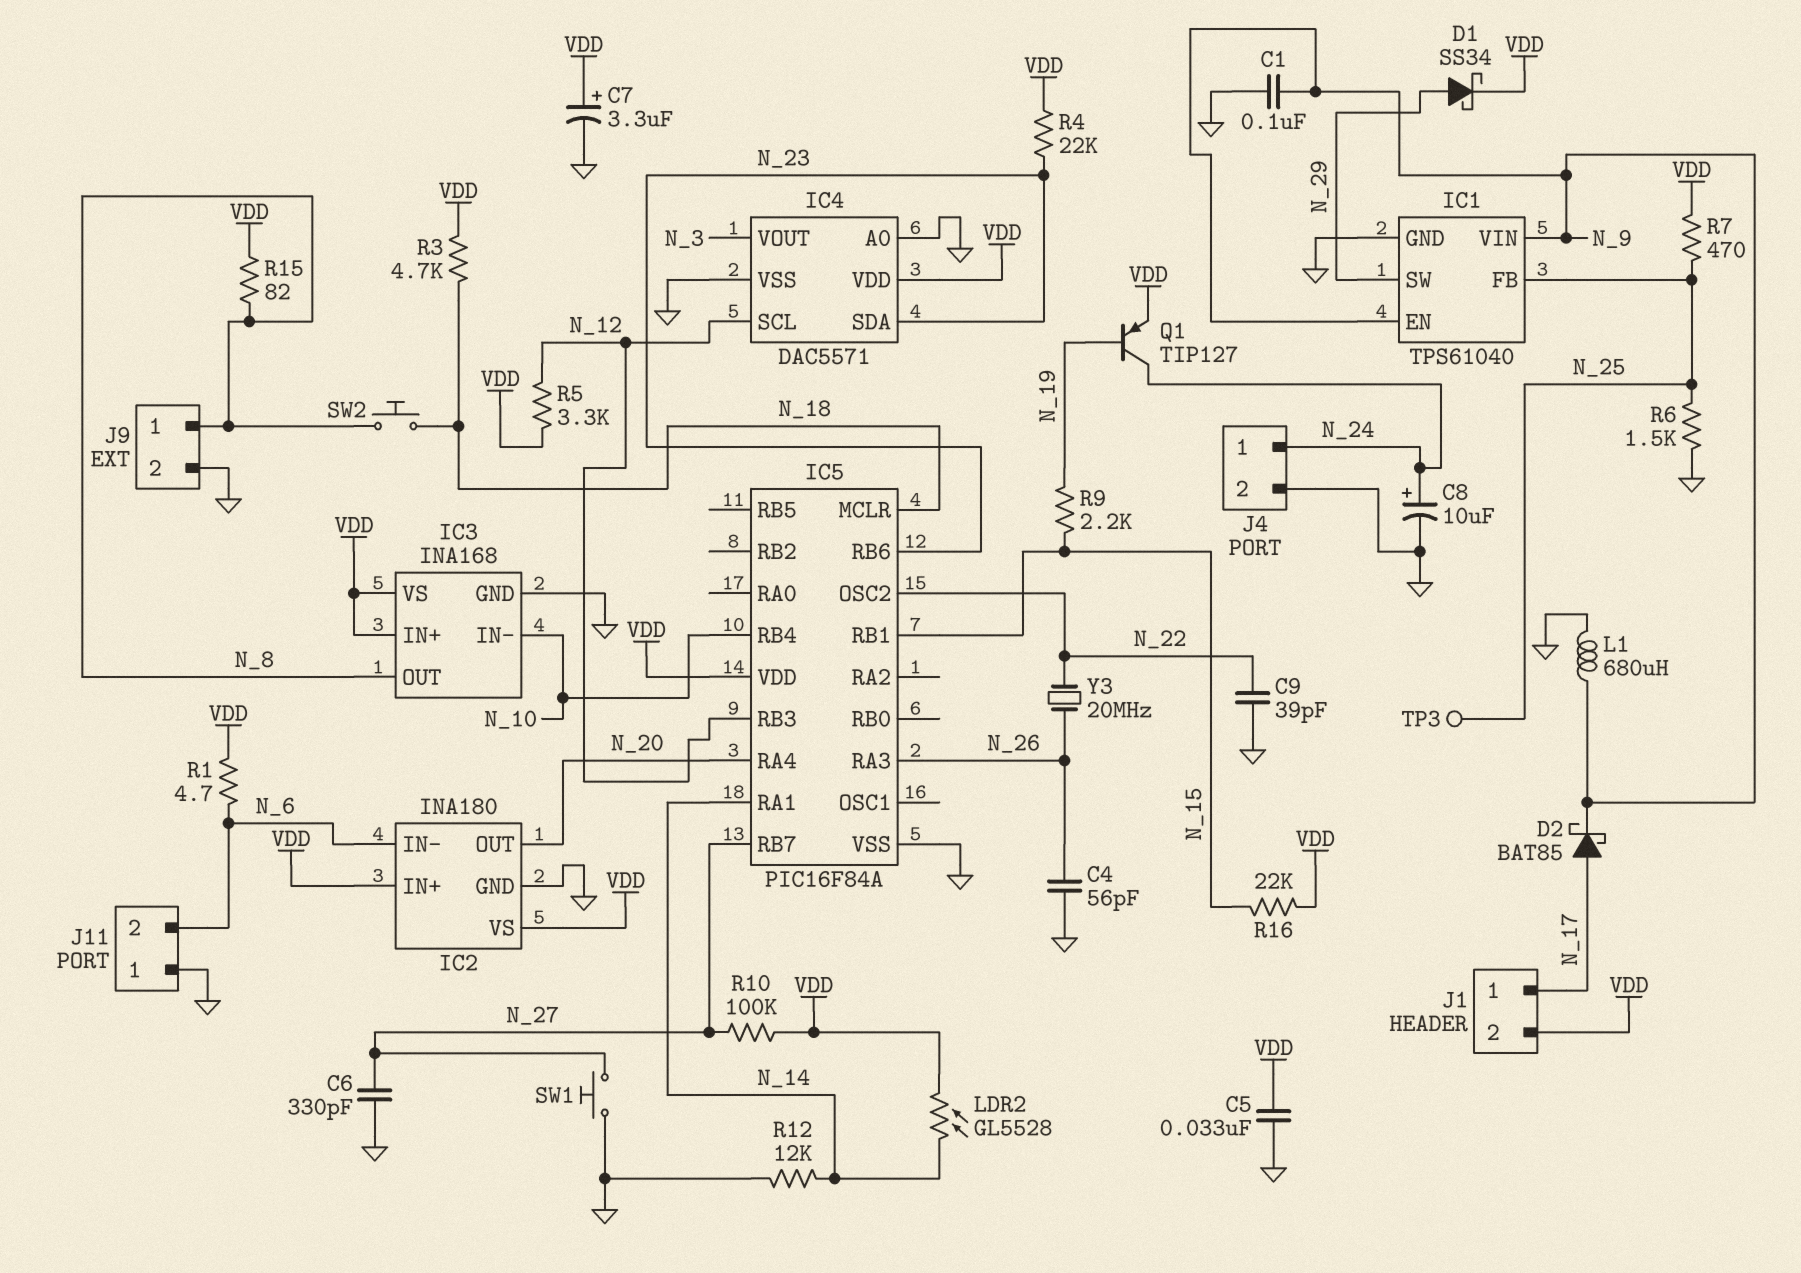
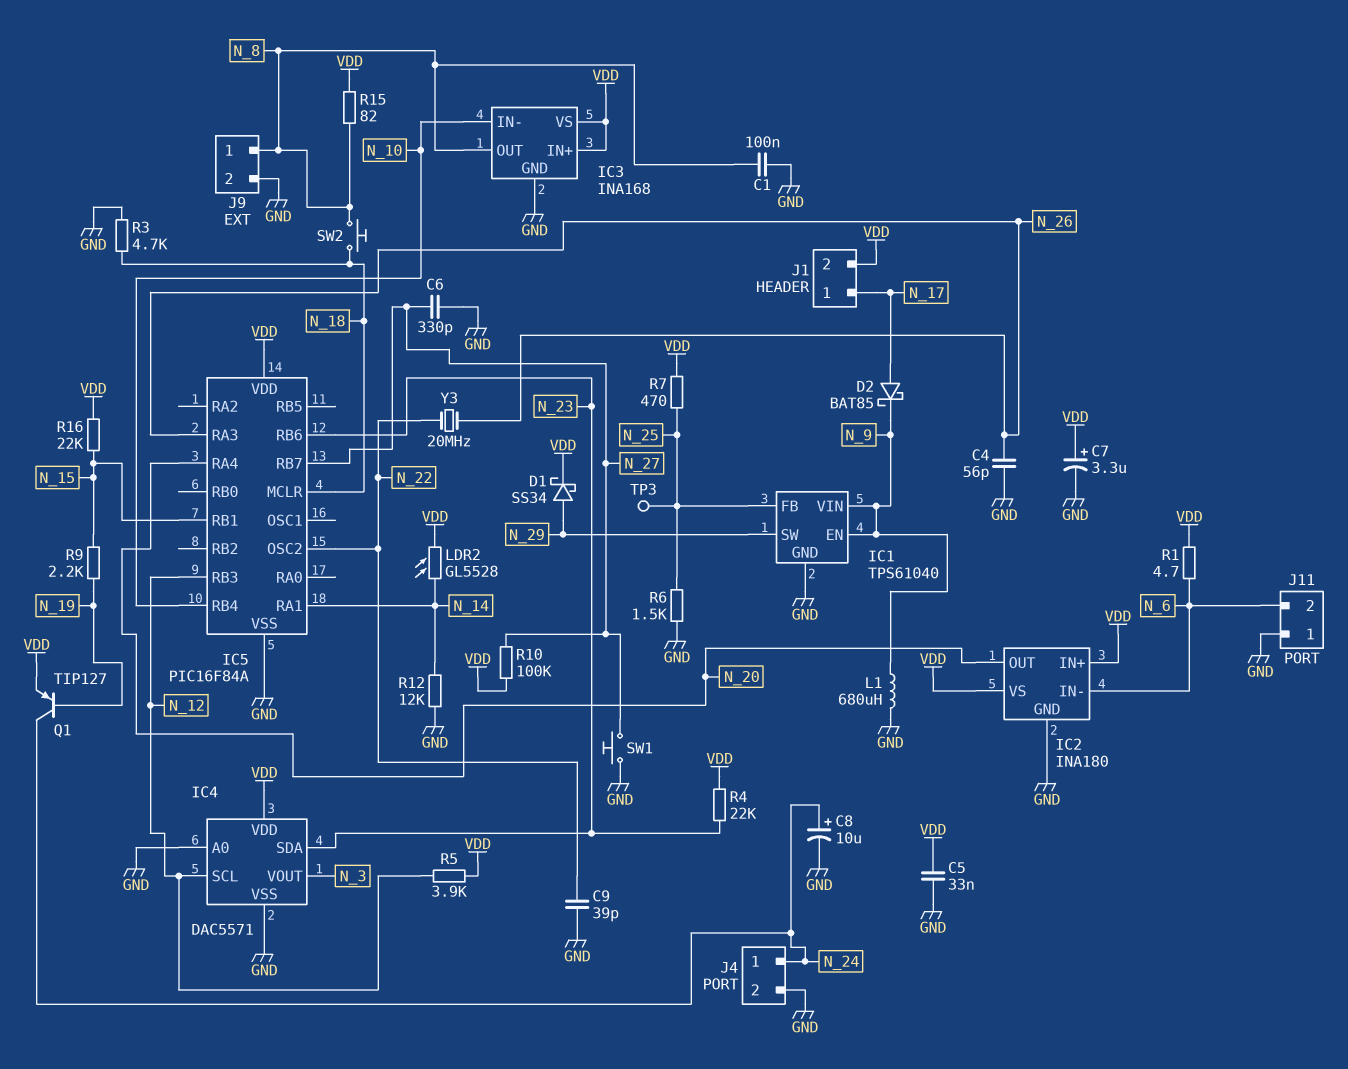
C1: 100nF (GND, N_9) -> 100nF (GND, N_8)
R3: 4.7k (N_18, VDD) -> 4.7k (GND, N_18)
R5: 3.3k (N_12, VDD) -> 3.9k (N_12, VDD)

